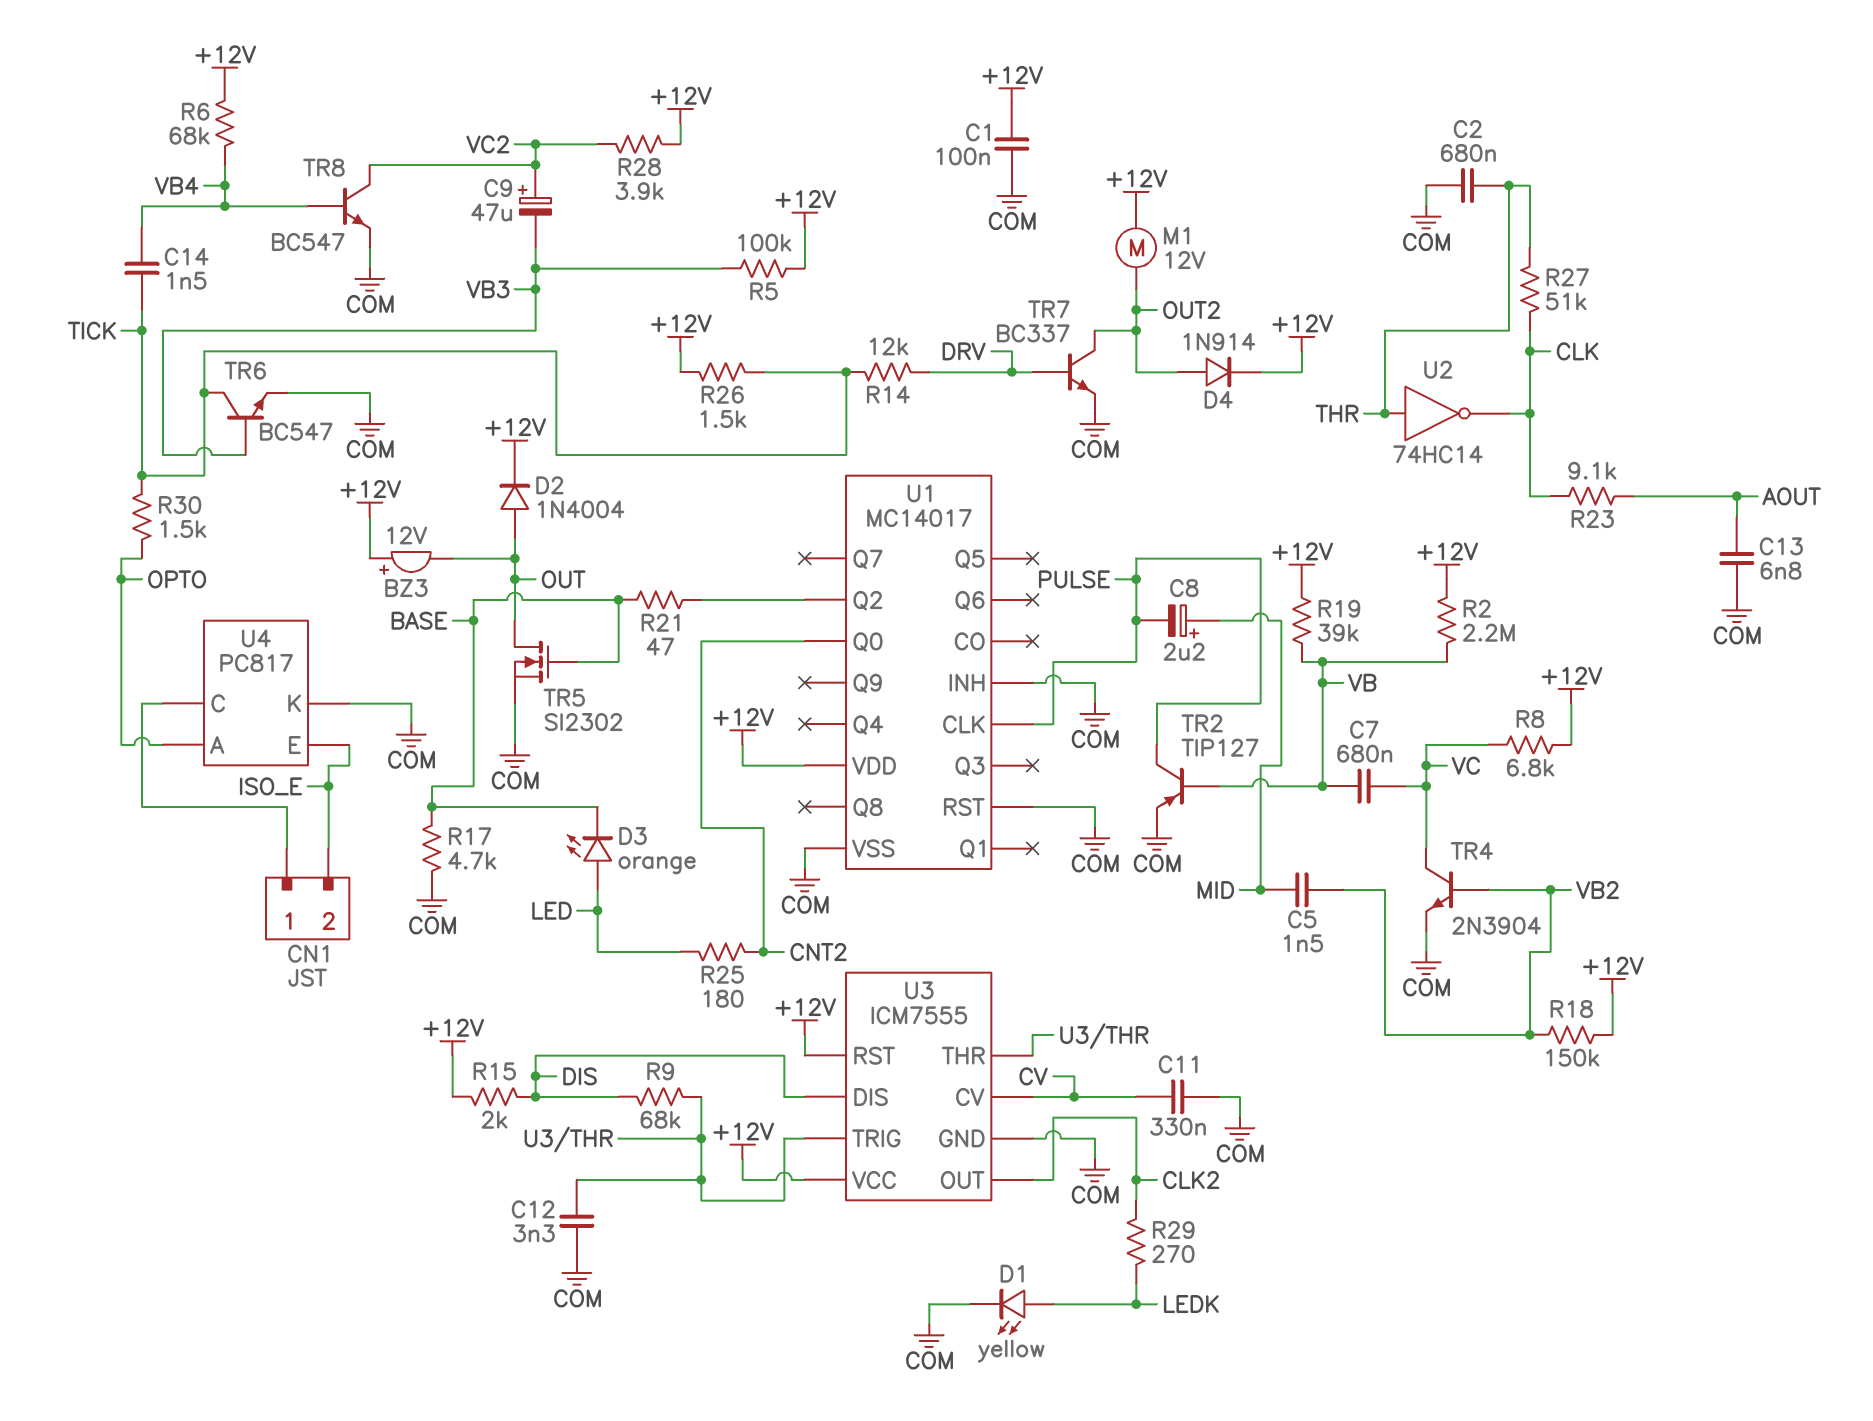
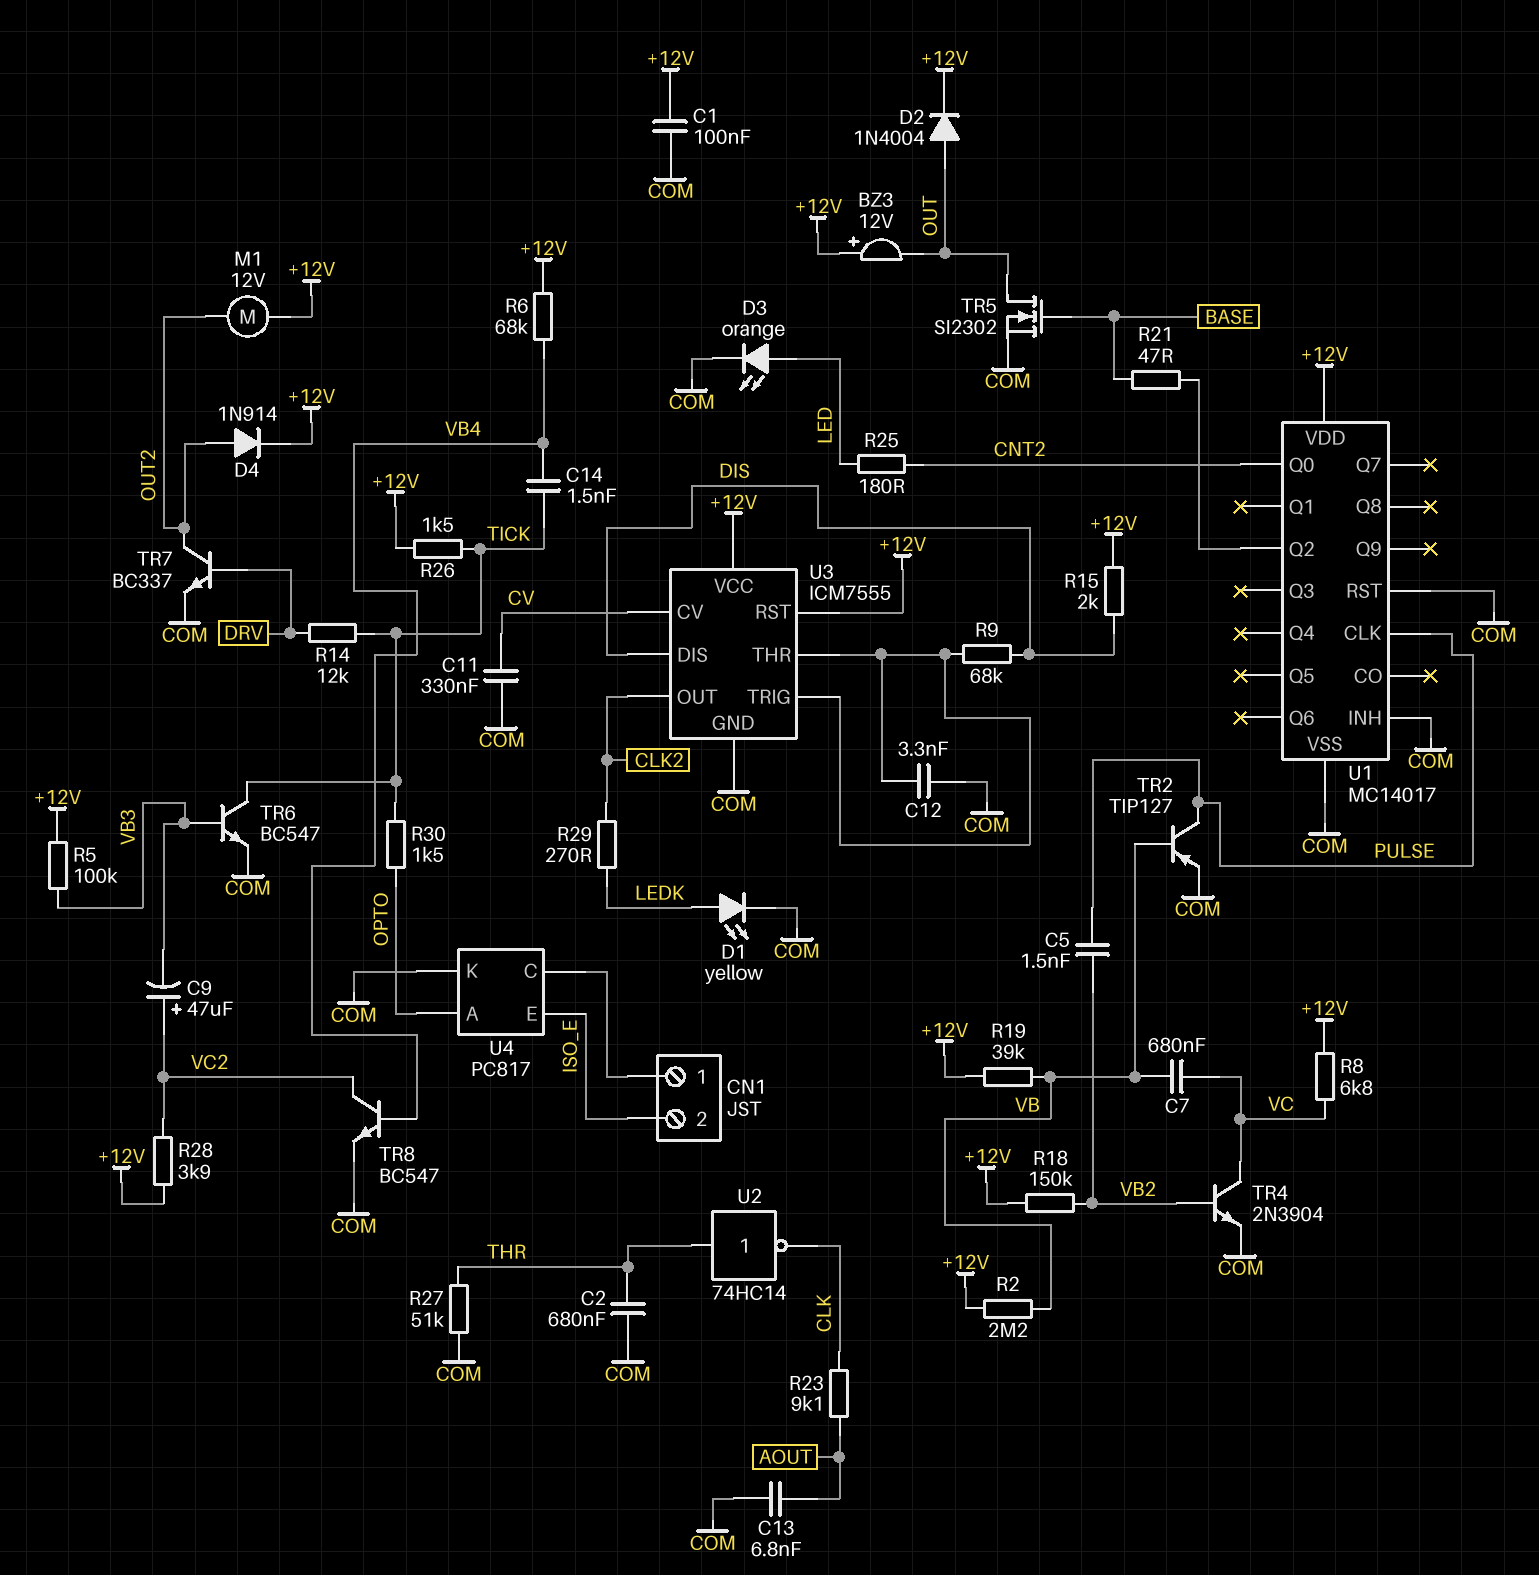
C5: 1.5nF (MID, VB2) -> 1.5nF (PULSE, VB2)
C8: 2.2uF (plus MID, minus PULSE) -> none
D3: LED orange (A LED, K BASE) -> LED orange (A LED, K COM)
R17: 4.7k (BASE, COM) -> none
R27: 51k (CLK, THR) -> 51k (COM, THR)

